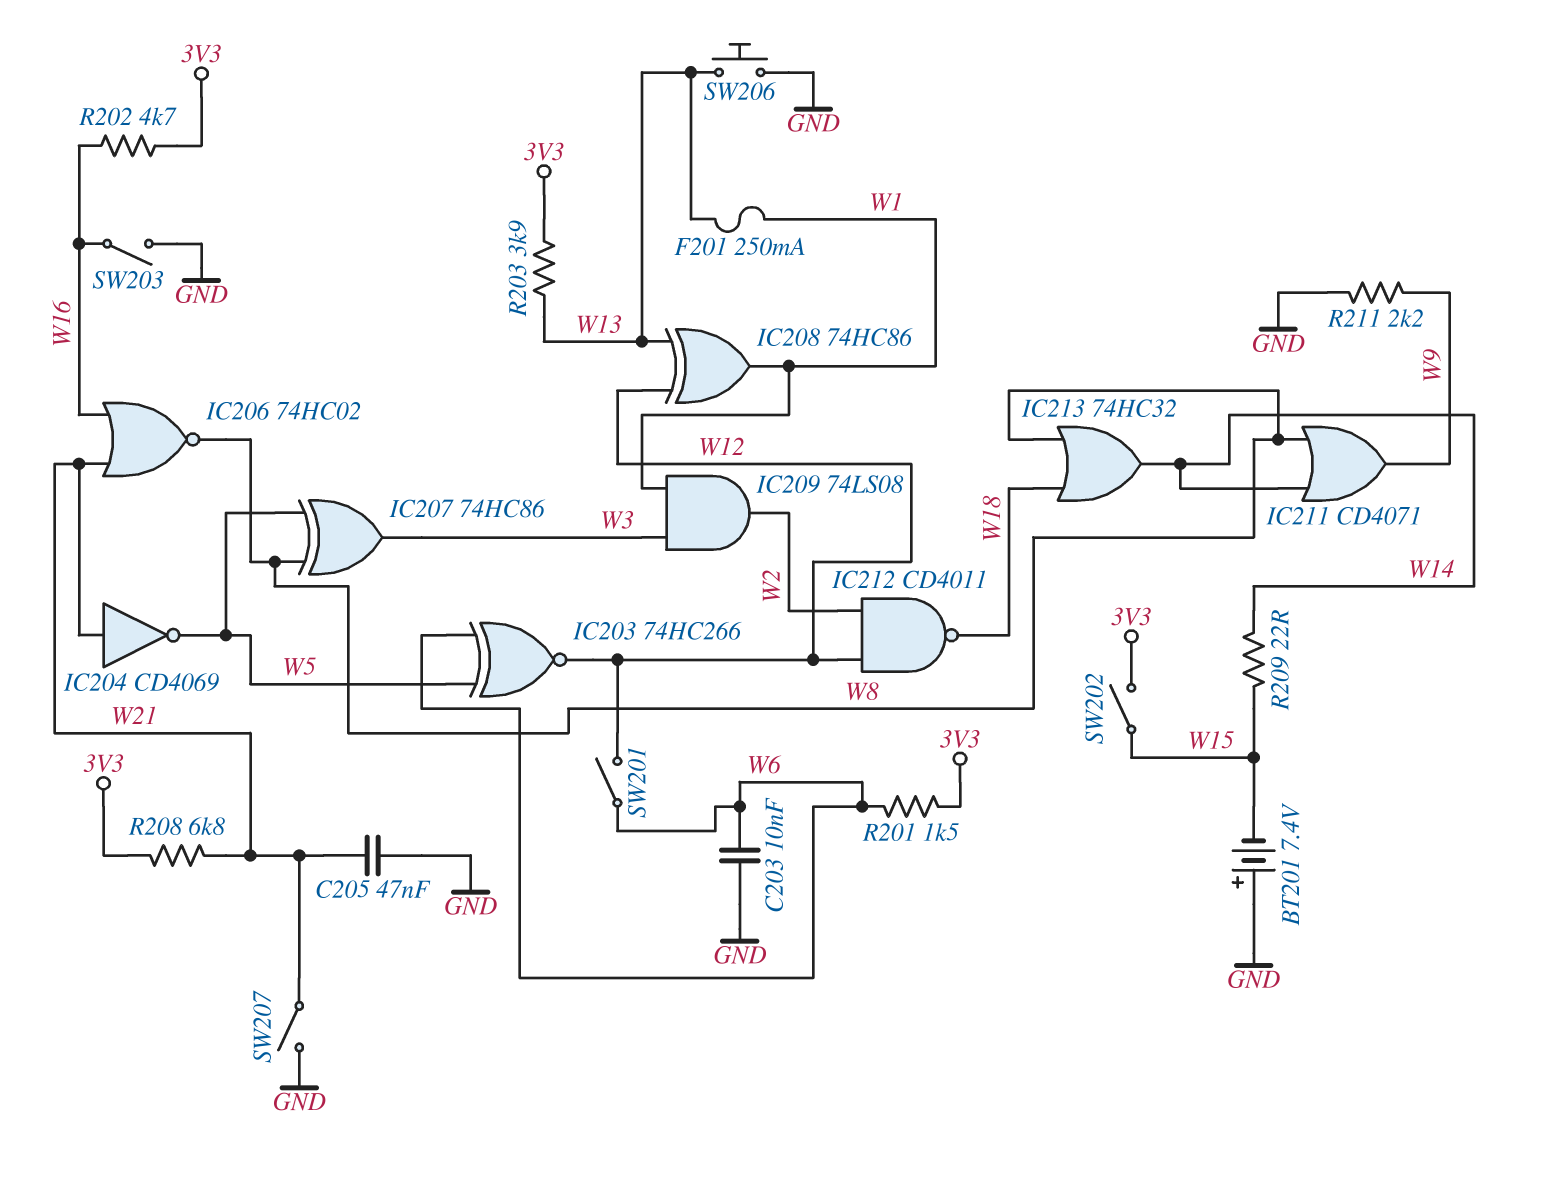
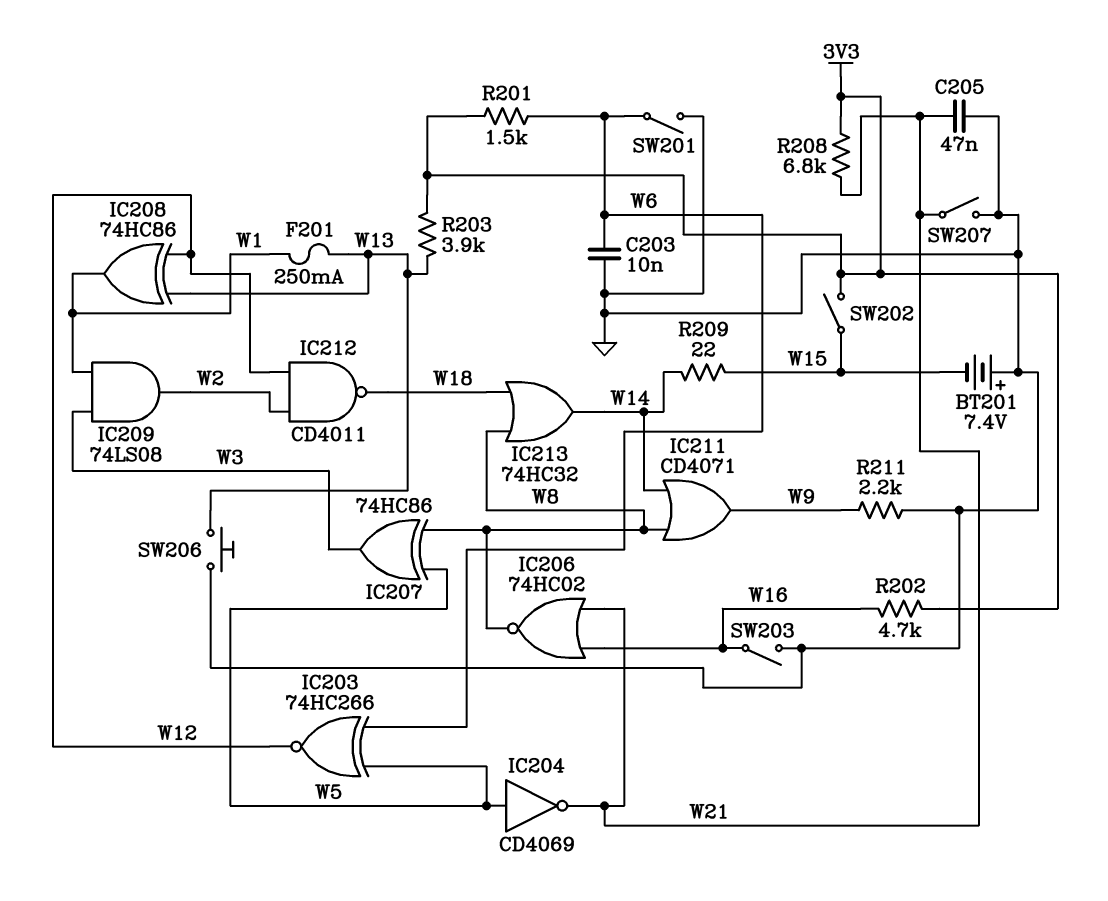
IC204: NOT CD4069 (in W21, out W5) -> NOT CD4069 (in W5, out W21)
SW201: switch (W6, W12) -> switch (GND, W6)

